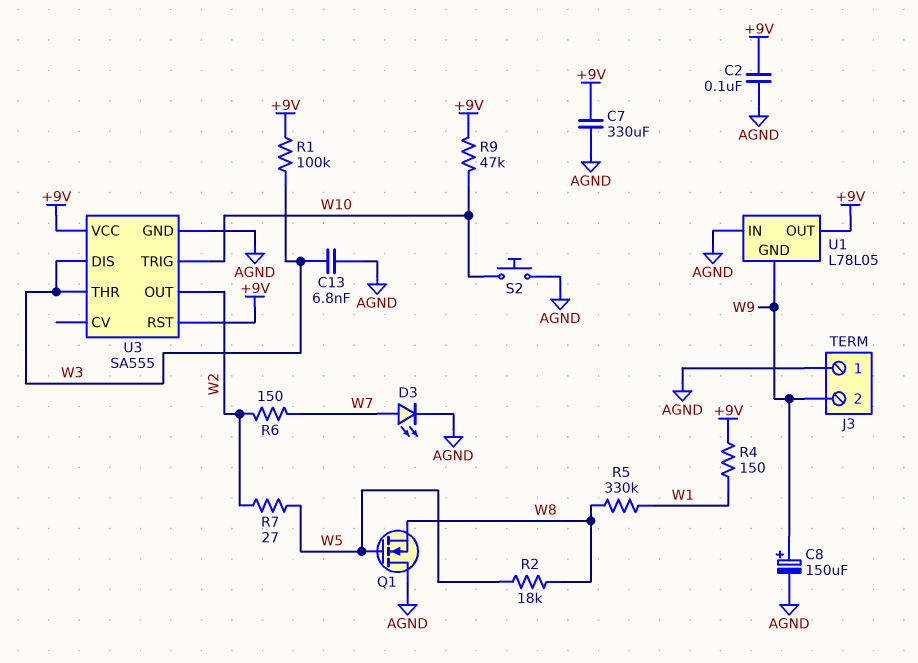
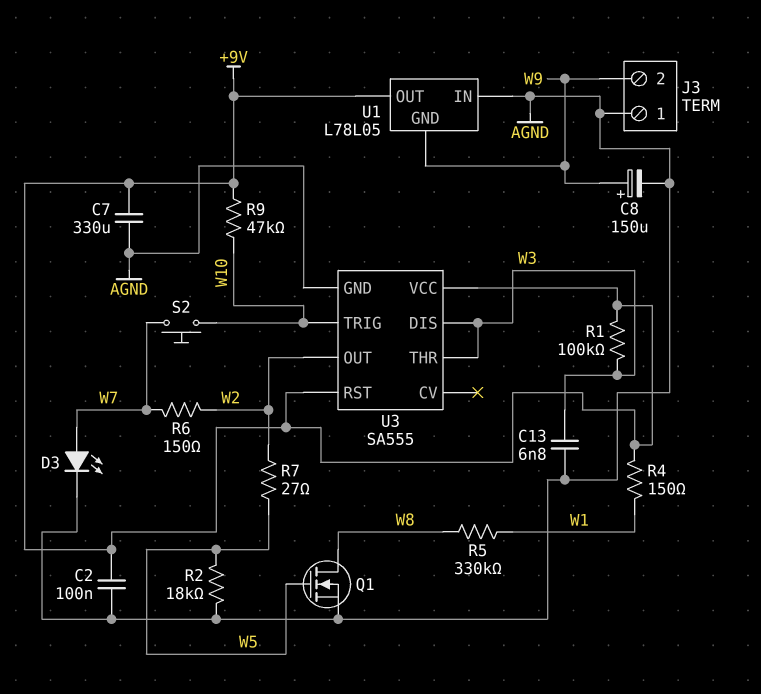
Q1: NMOS (G W5, D AGND, S W8) -> NMOS (G W5, D W8, S AGND)
R2: 18k (W5, W8) -> 18k (AGND, W5)
S2: button (AGND, W10) -> button (W7, W10)

